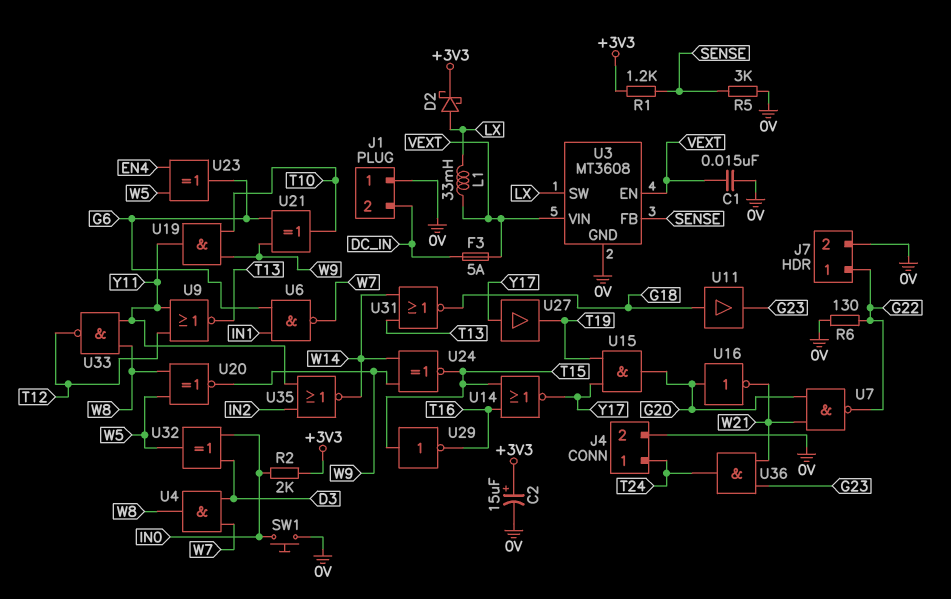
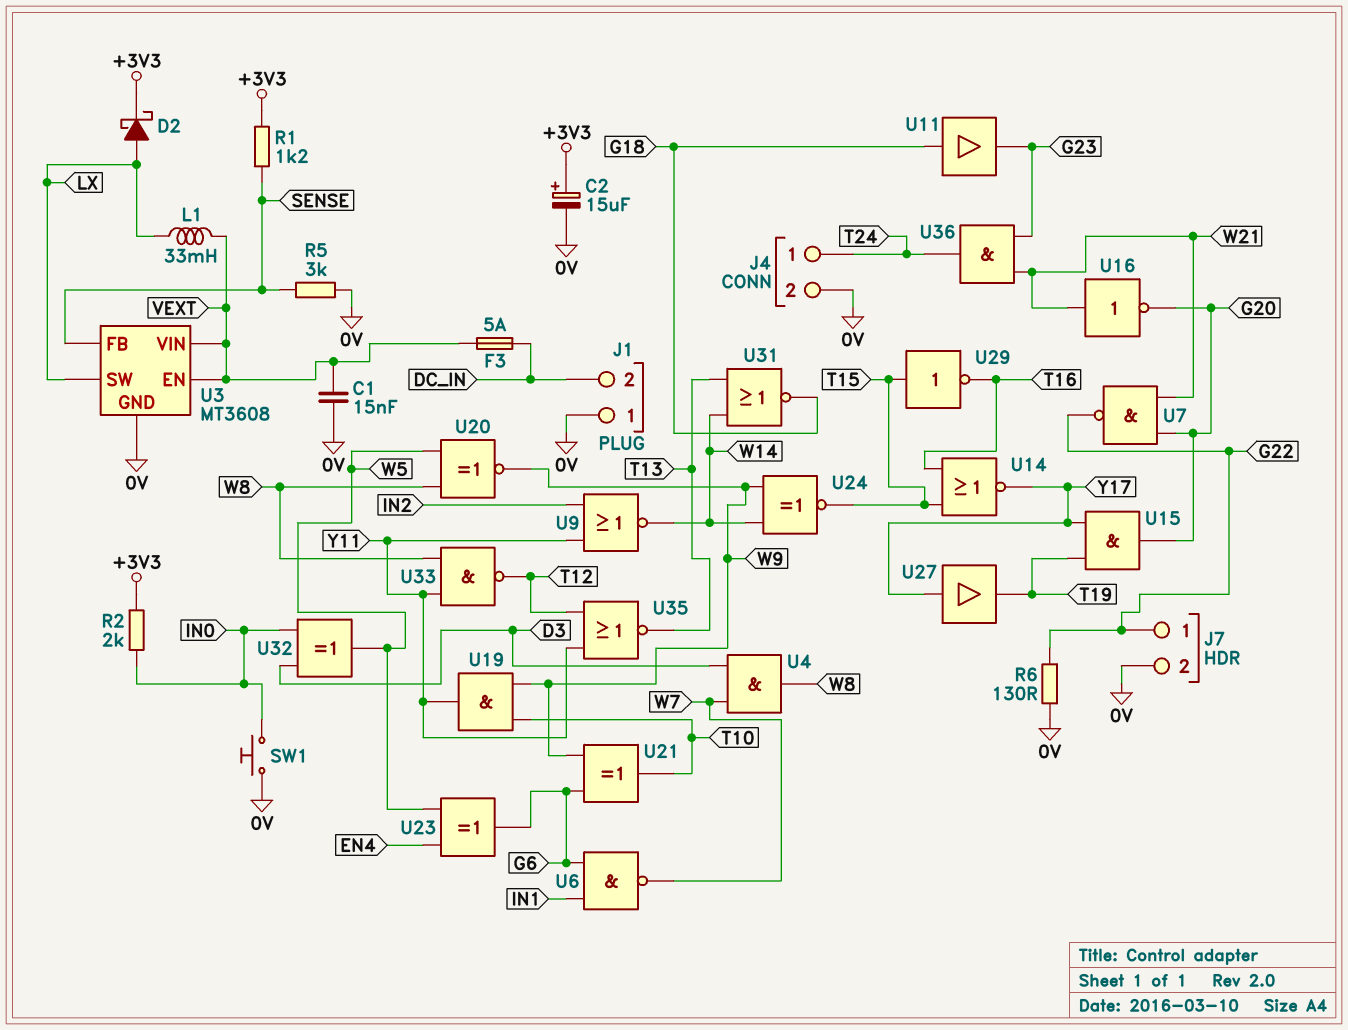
U9: NOR (in T12, in Y11, out T13) -> NOR (in IN2, in Y11, out W14)
U16: NOT (in G20, out W21) -> NOT (in W21, out G20)
U35: NOR (in IN2, in Y11, out W14) -> NOR (in T12, in Y11, out T13)

